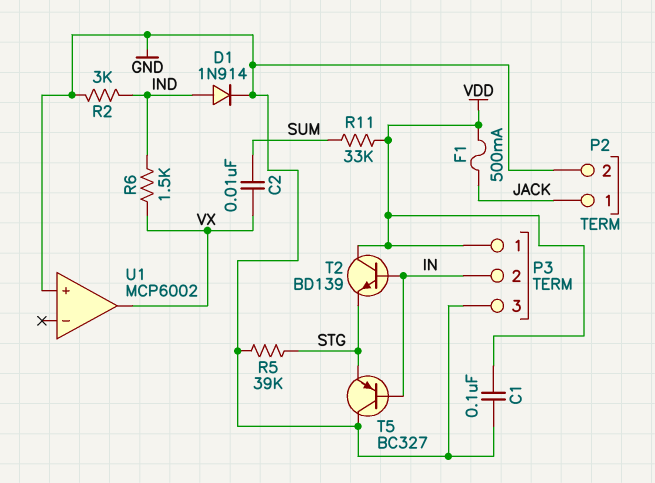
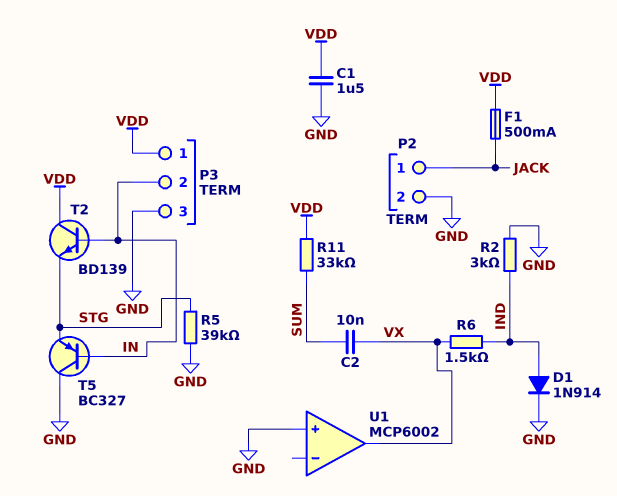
C1: 100nF (GND, VDD) -> 1.5uF (GND, VDD)

